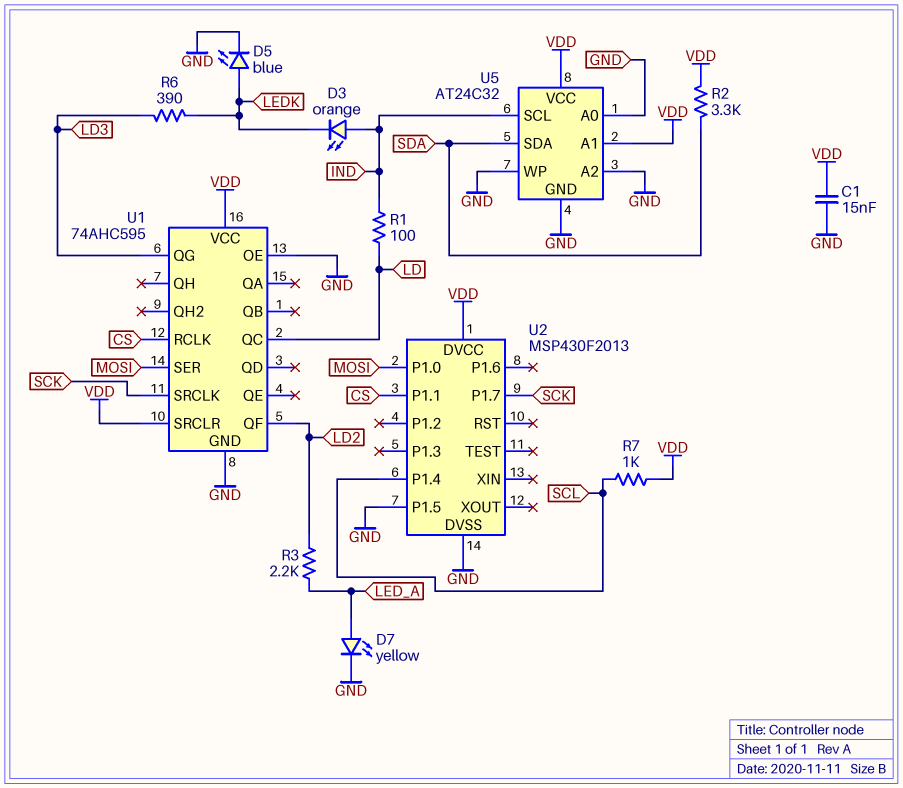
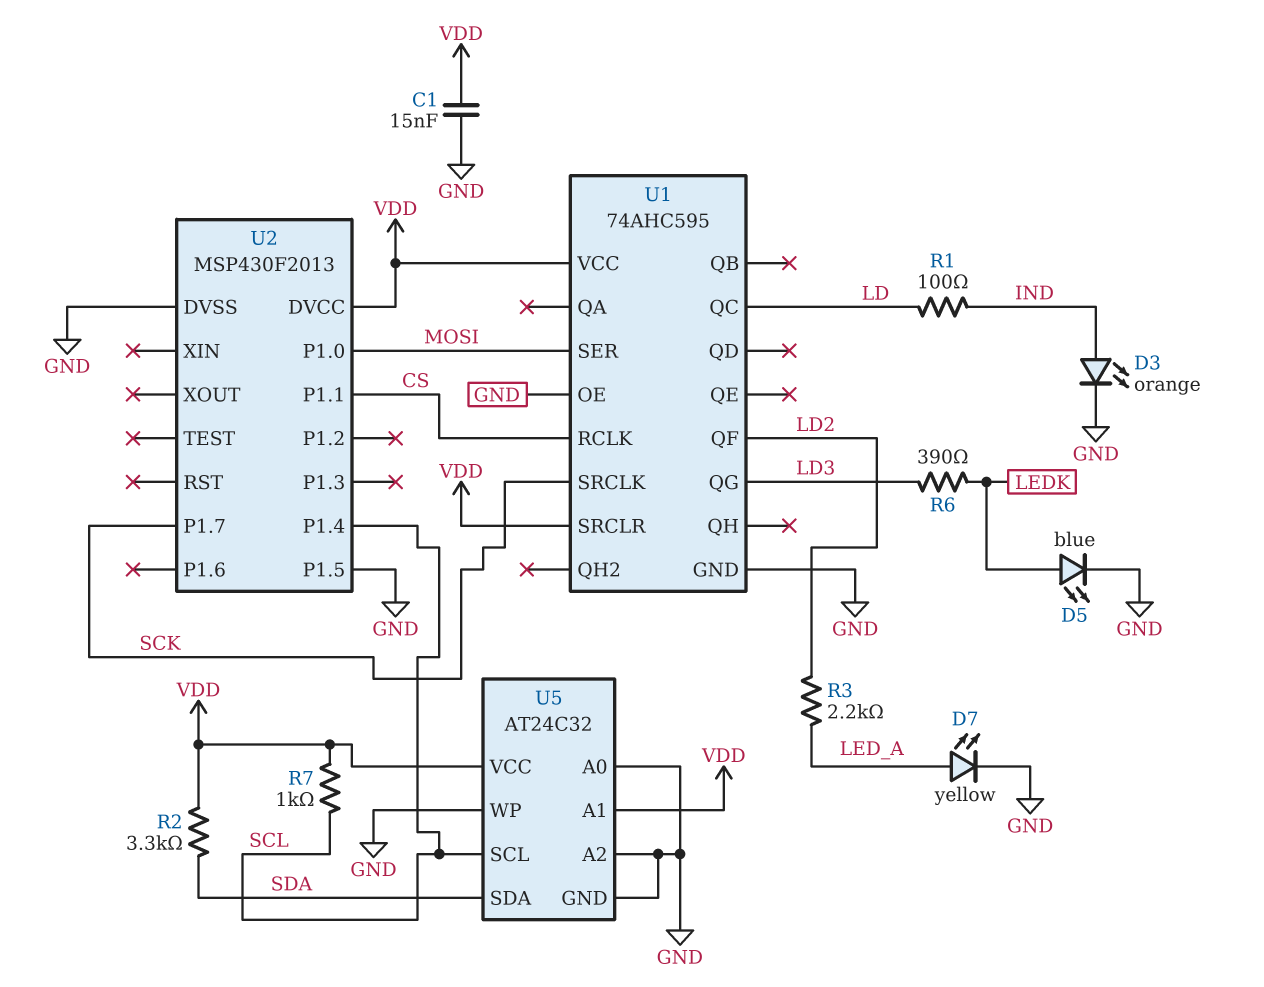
D3: LED orange (A IND, K LEDK) -> LED orange (A IND, K GND)
U5 pin SCL: IND -> SCL

